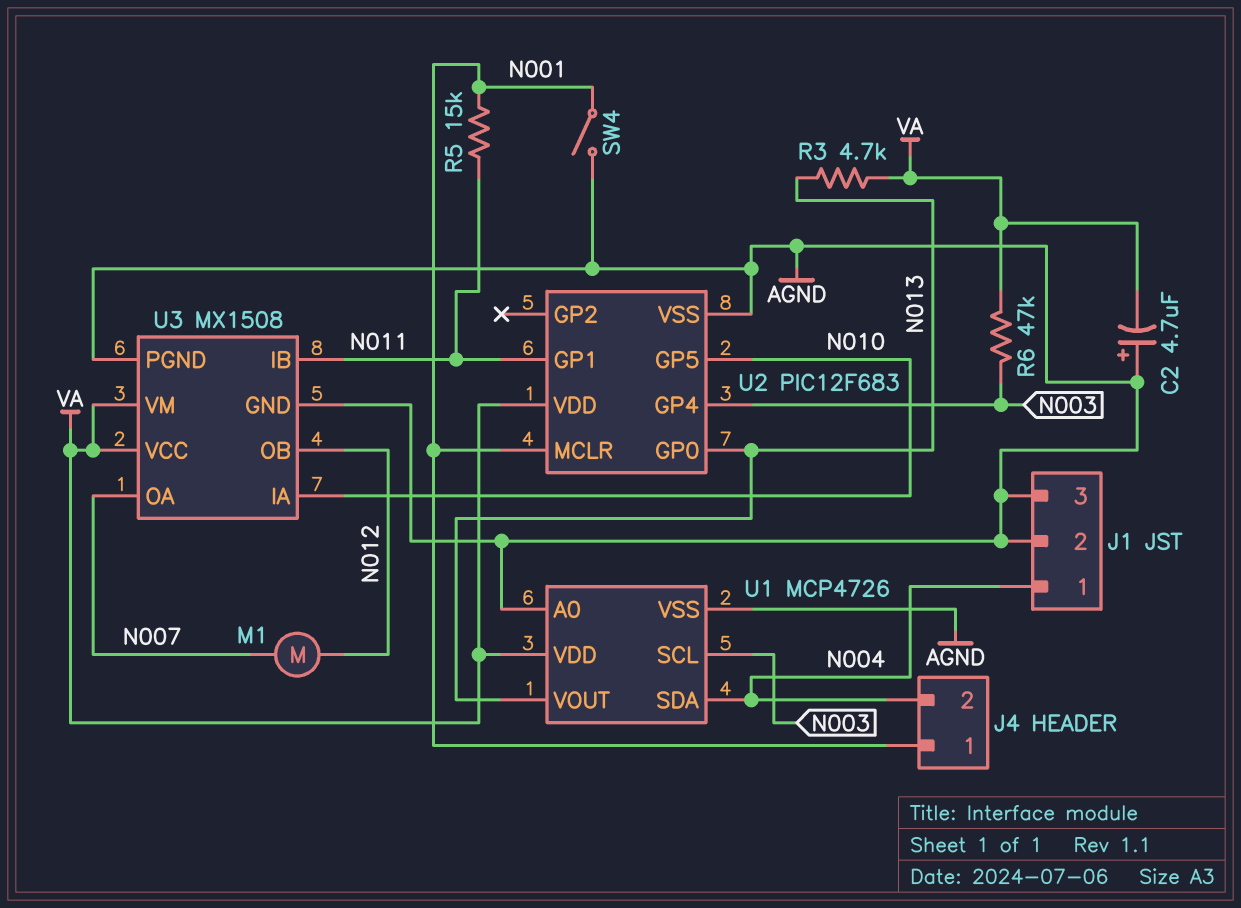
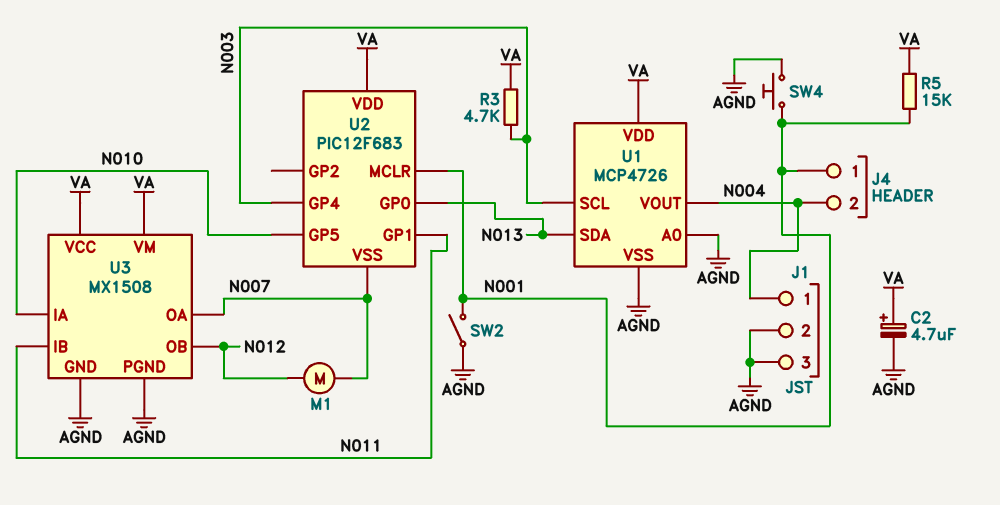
C2: 4.7uF (plus AGND, minus VA) -> 4.7uF (plus VA, minus AGND)
R3: 4.7k (N013, VA) -> 4.7k (N003, VA)
R5: 15k (N001, N011) -> 15k (N001, VA)
R6: 47k (N003, VA) -> none
SW2: none -> switch (AGND, N001)
SW4: switch (AGND, N001) -> button (AGND, N001)
U1 pin SDA: N004 -> N013
U1 pin VOUT: N013 -> N004
U2 pin VSS: AGND -> N007

